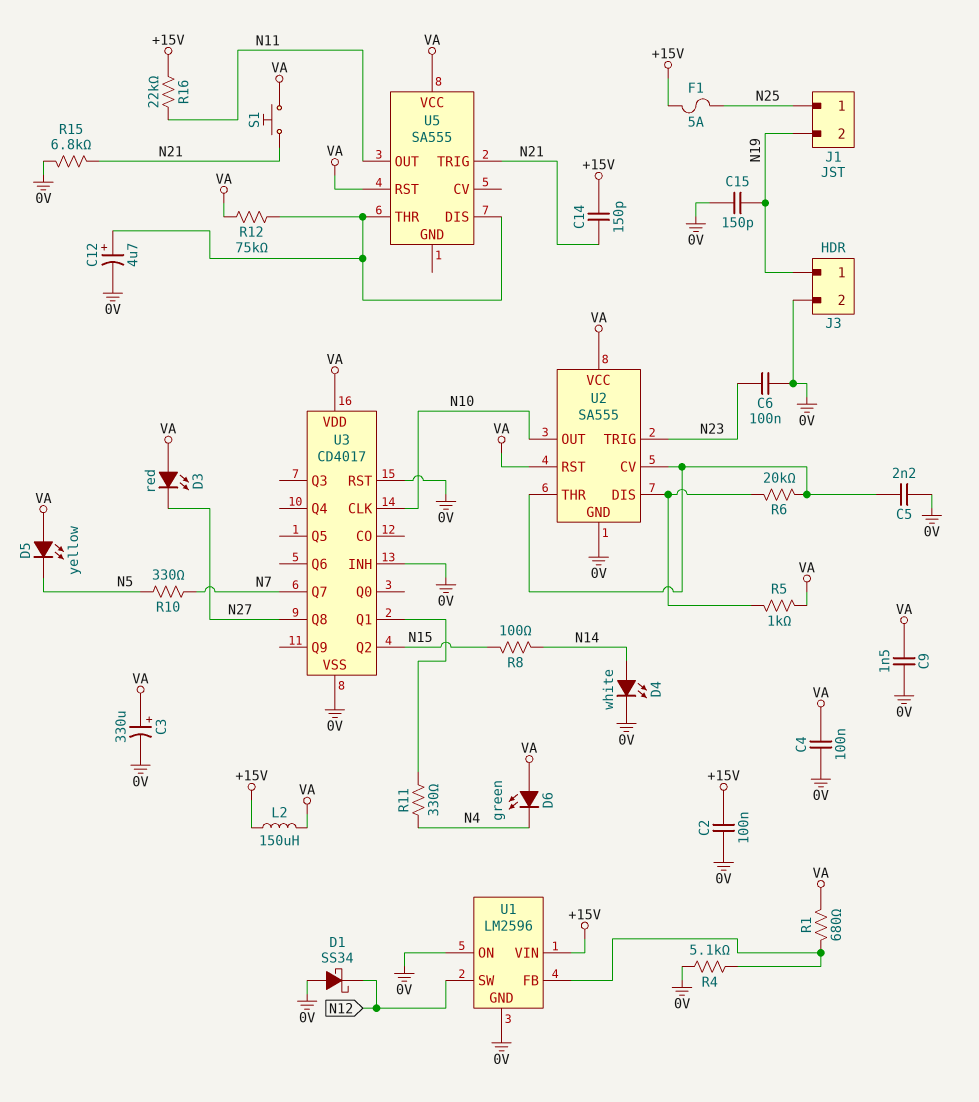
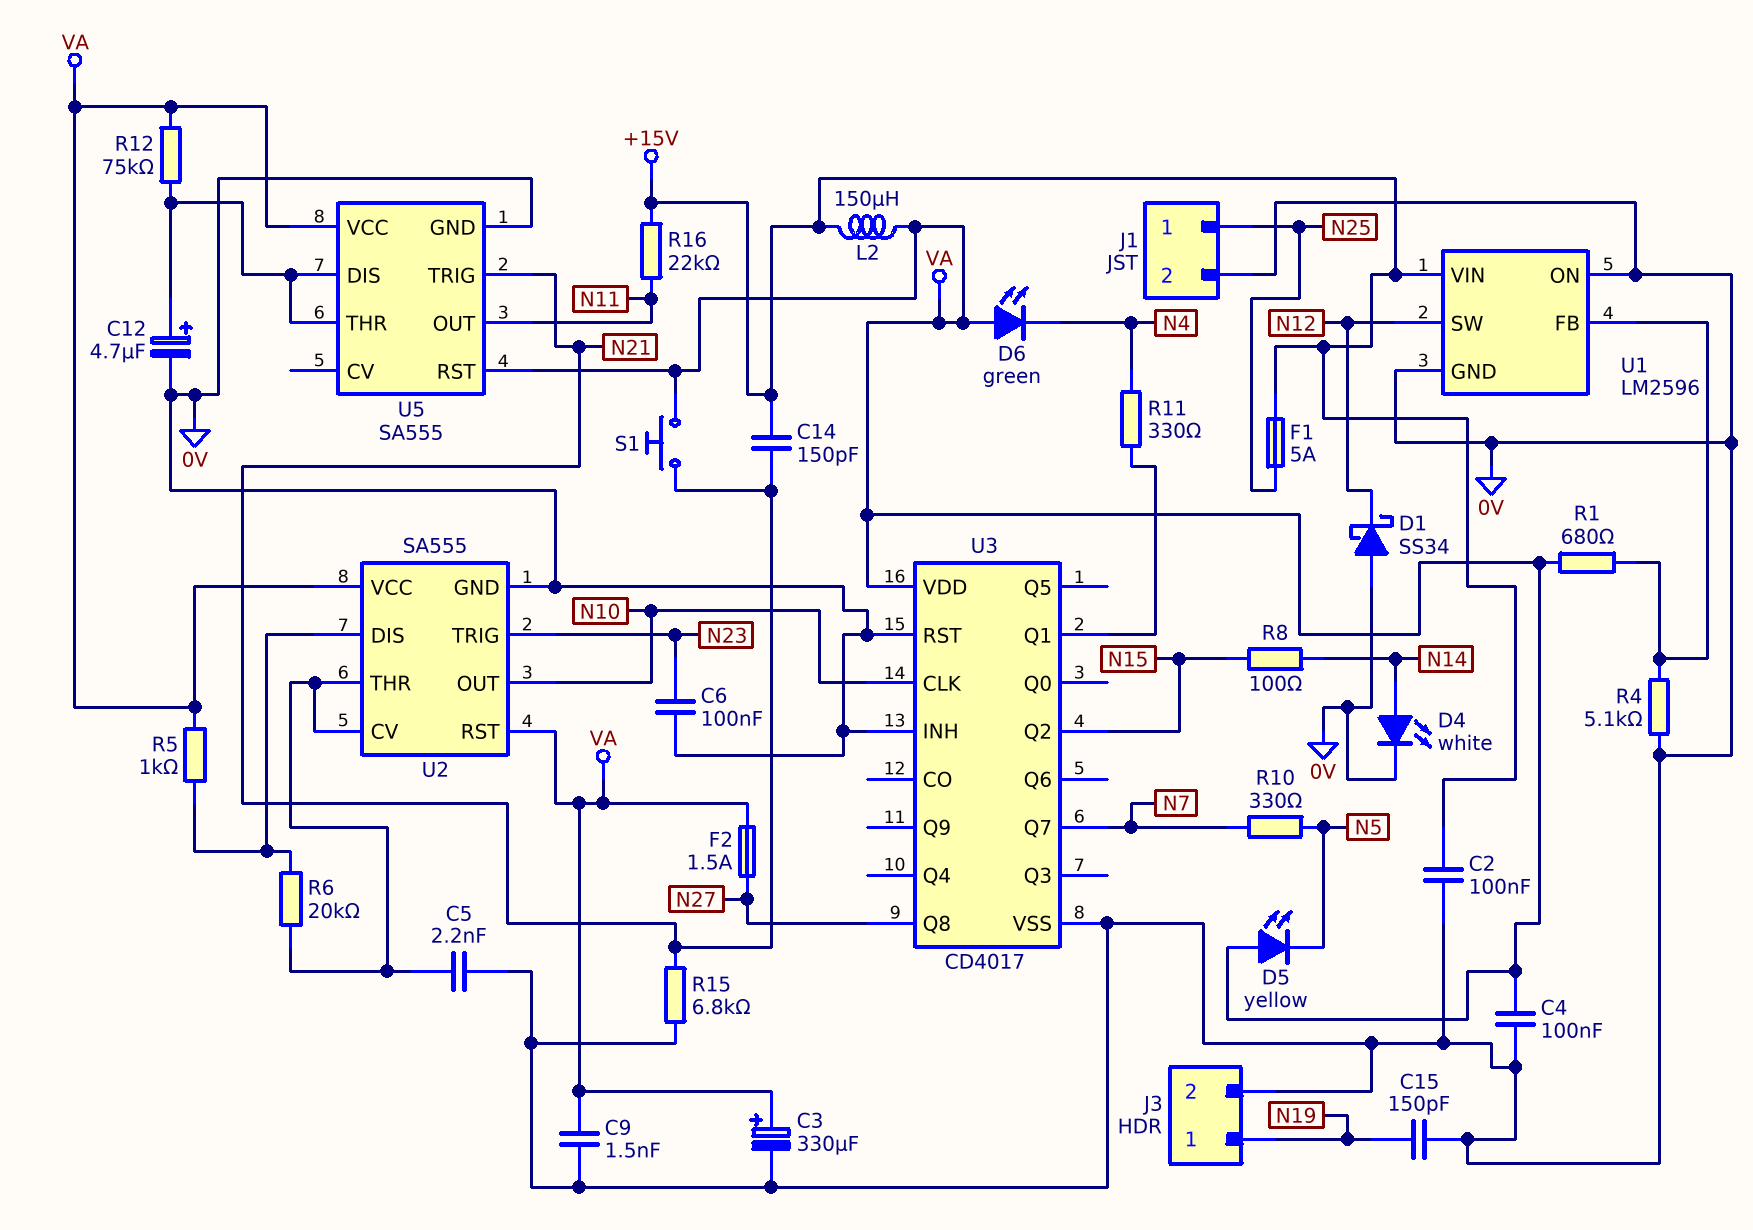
D3: LED red (A VA, K N27) -> none
F2: none -> 1.5A (N27, VA)
J1 pin 2: N19 -> 0V
U5 pin GND: none -> 0V

